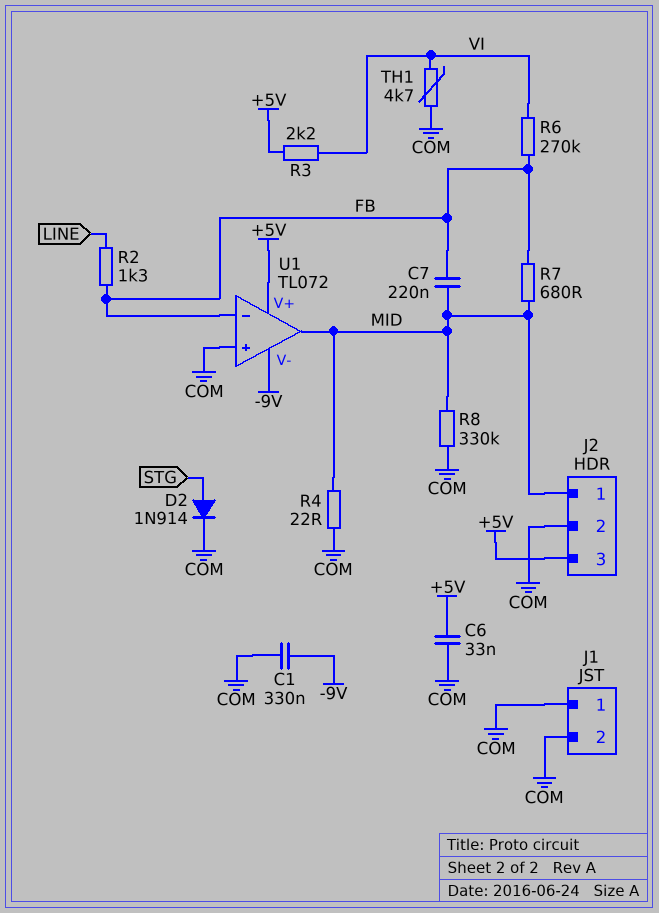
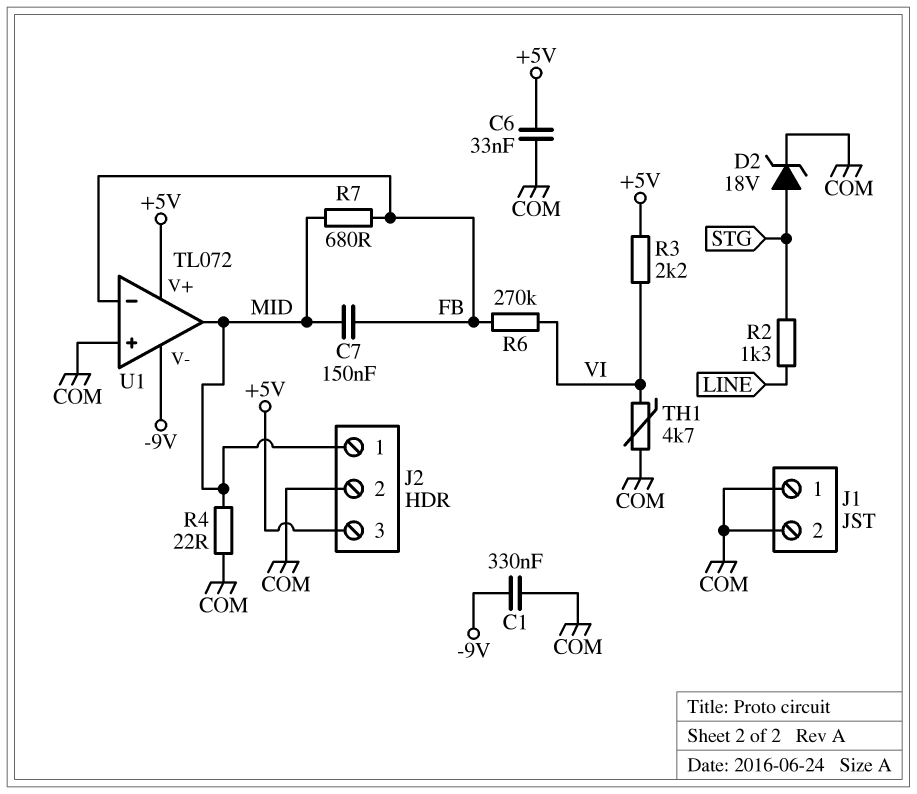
C7: 220nF (FB, MID) -> 150nF (FB, MID)
D2: diode 1N914 (A STG, K COM) -> zener 18V (A STG, K COM)
R2: 1.3k (FB, LINE) -> 1.3k (LINE, STG)
R8: 330k (COM, MID) -> none

